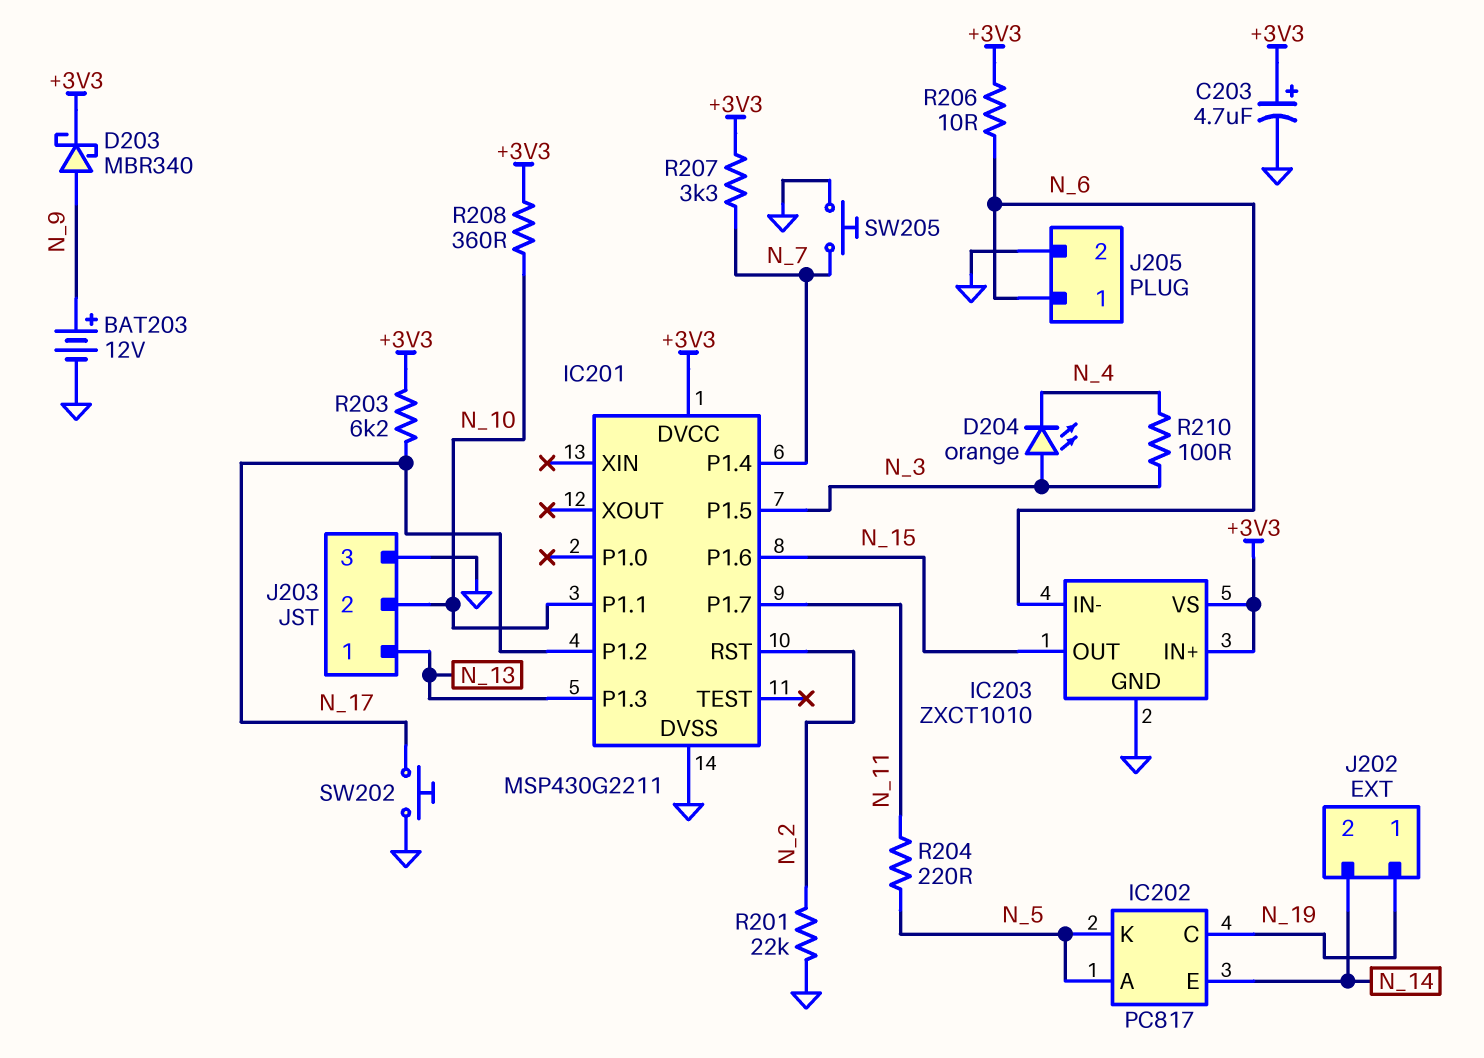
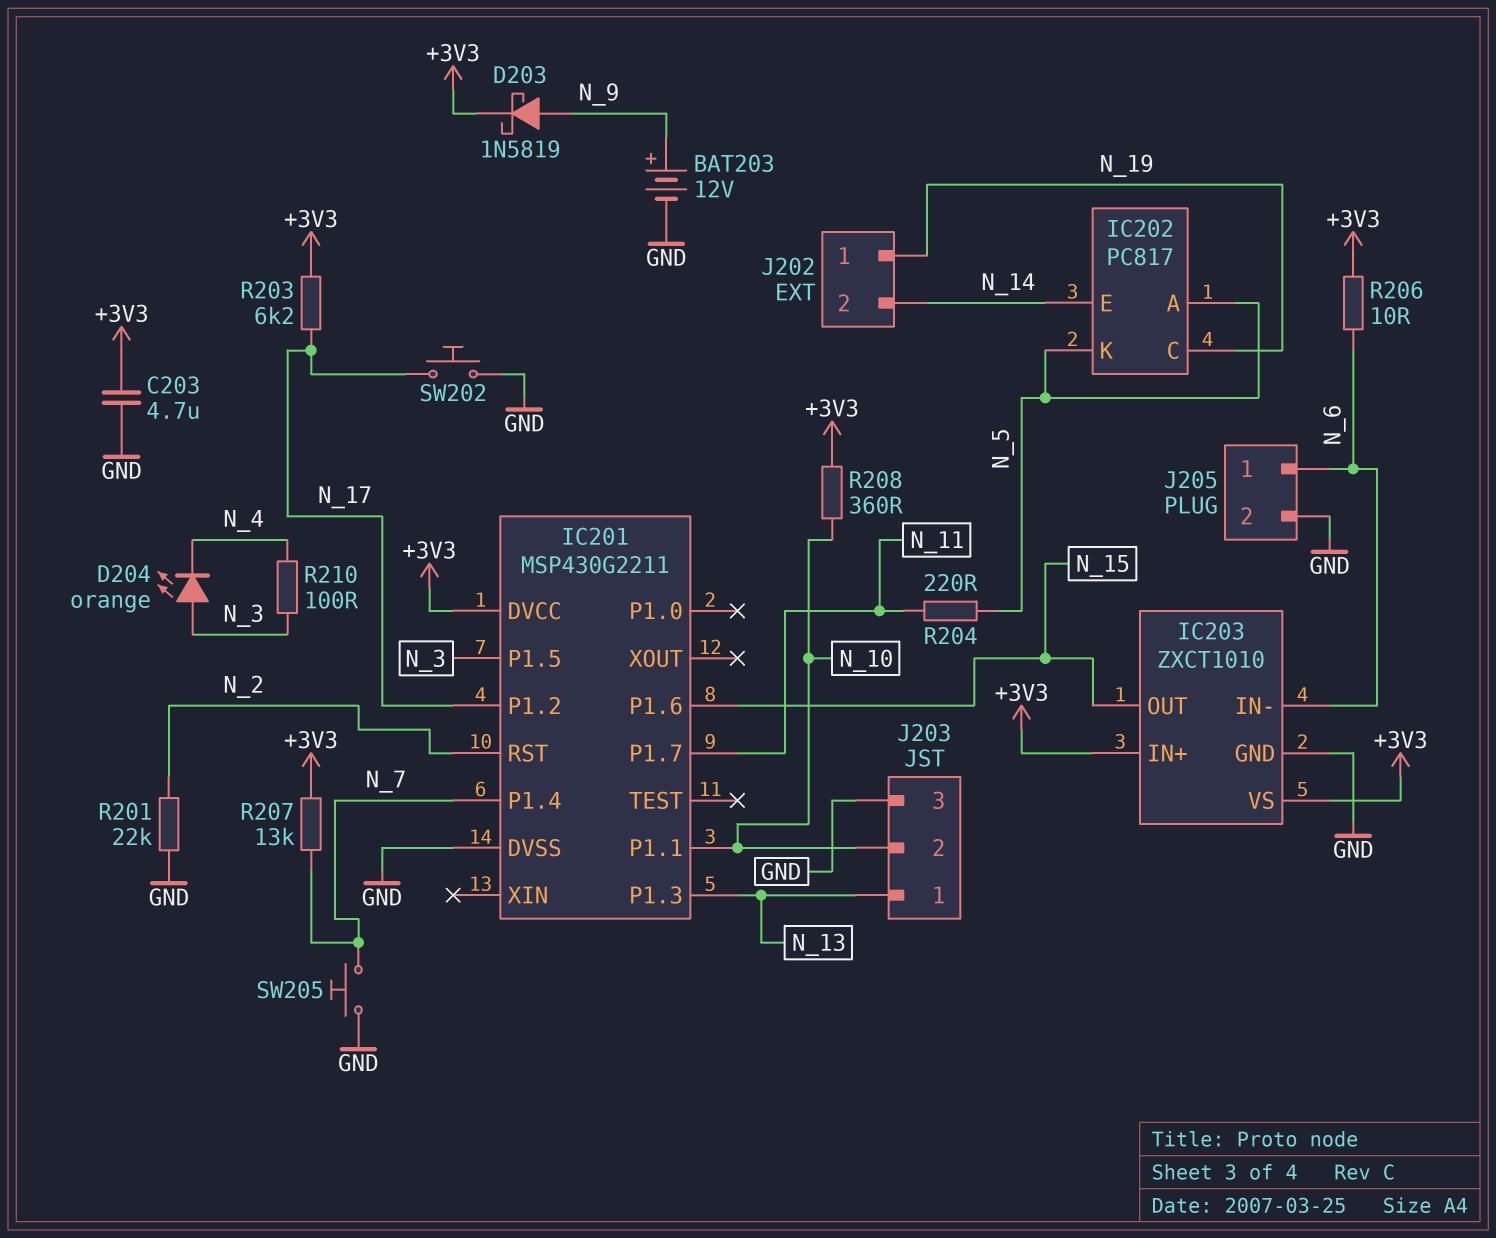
C203: 4.7uF (plus +3V3, minus GND) -> 4.7uF (+3V3, GND)
D203: schottky MBR340 (A N_9, K +3V3) -> schottky 1N5819 (A N_9, K +3V3)
R207: 3.3k (+3V3, N_7) -> 13k (+3V3, N_7)

